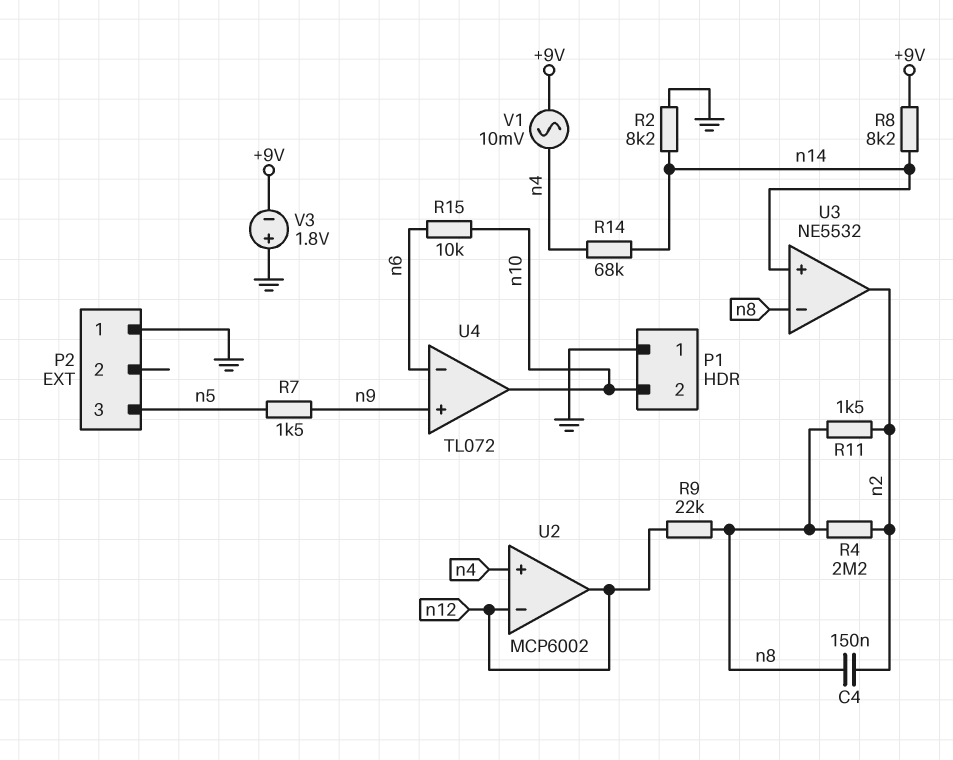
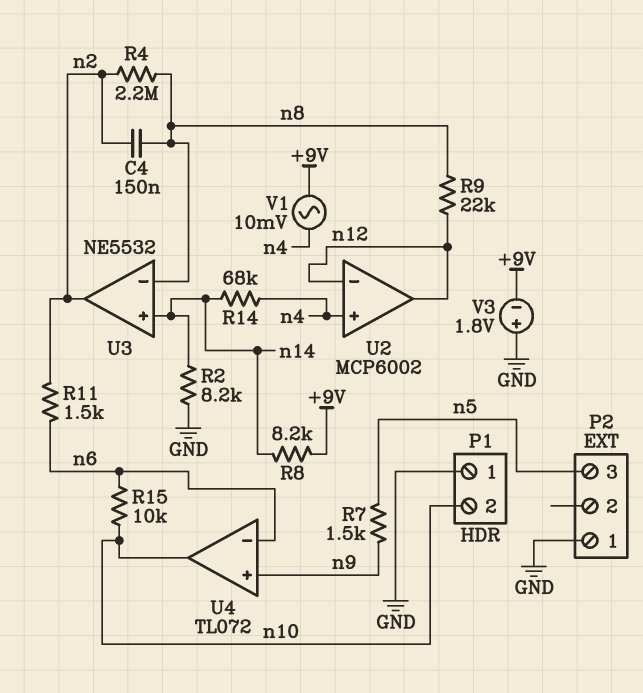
R11: 1.5k (n2, n8) -> 1.5k (n2, n6)

